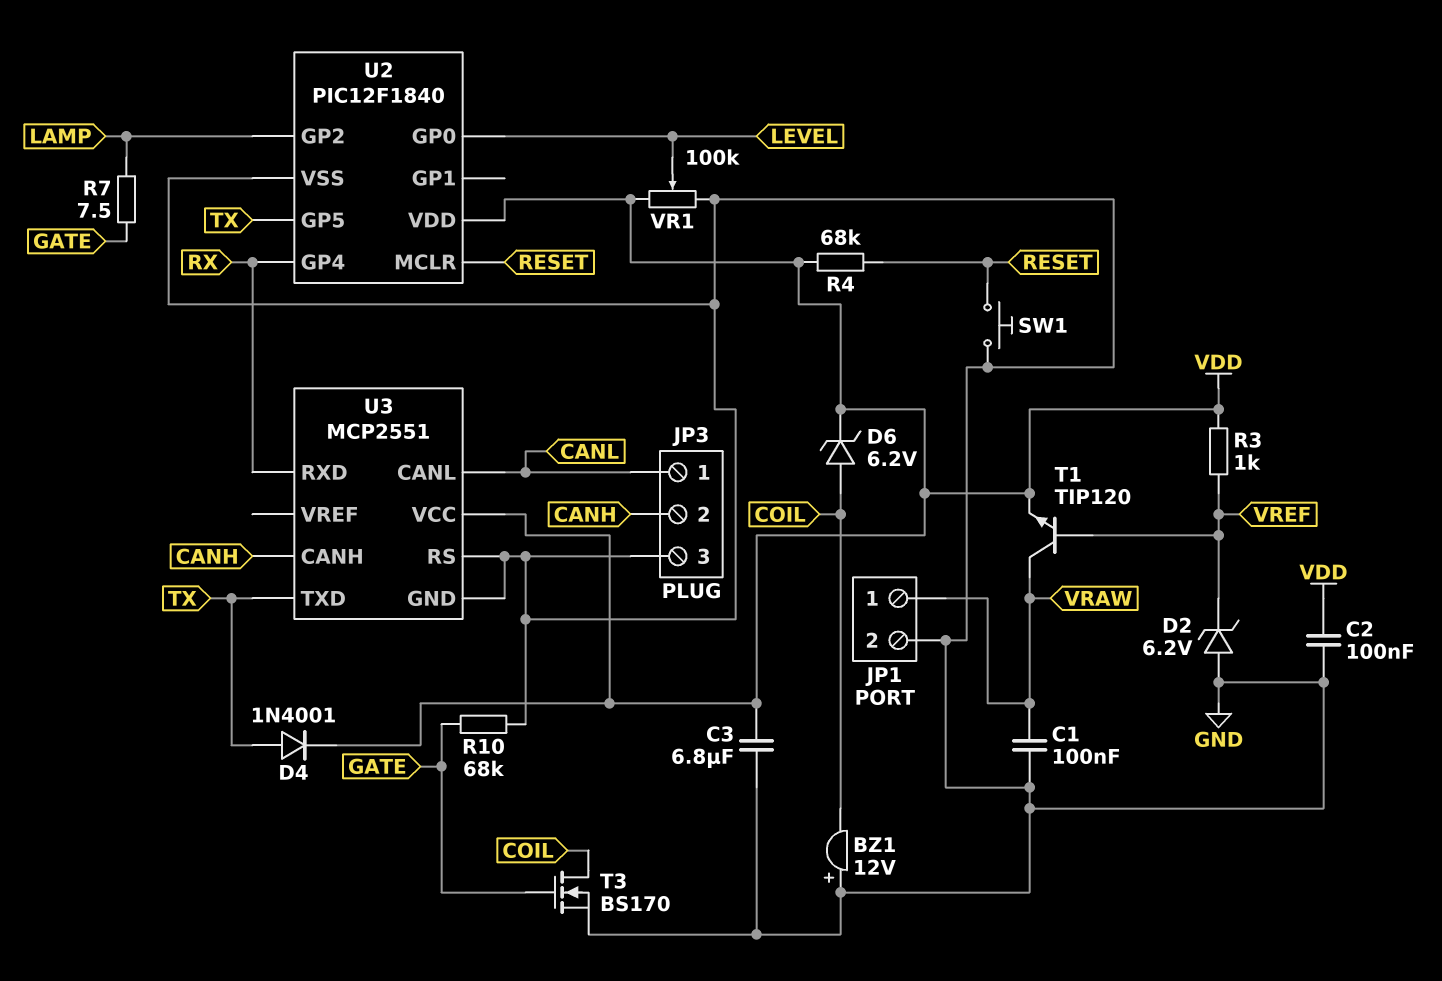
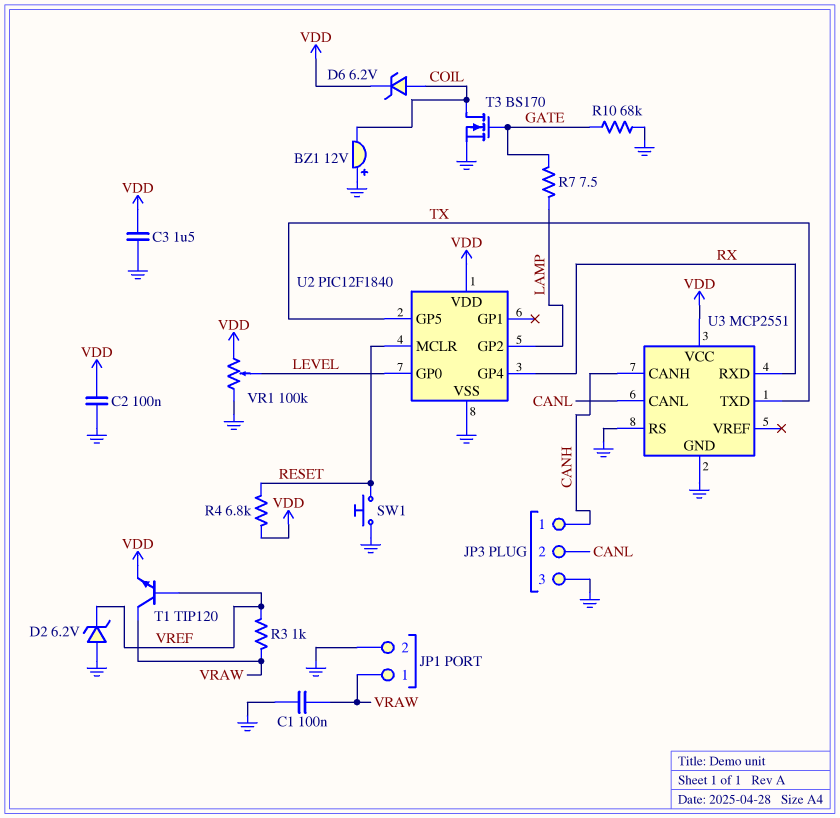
C3: 6.8uF (GND, VDD) -> 1.5uF (GND, VDD)
D4: diode 1N4001 (A TX, K VDD) -> none
JP3 pin 1: CANL -> CANH
JP3 pin 2: CANH -> CANL
R3: 1k (VDD, VREF) -> 1k (VRAW, VREF)
R4: 68k (RESET, VDD) -> 6.8k (RESET, VDD)

